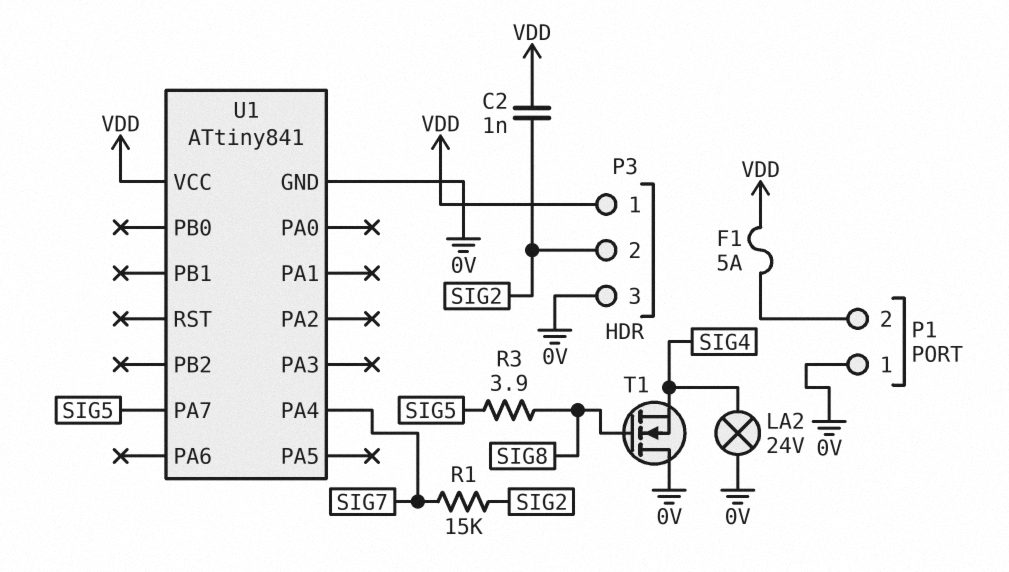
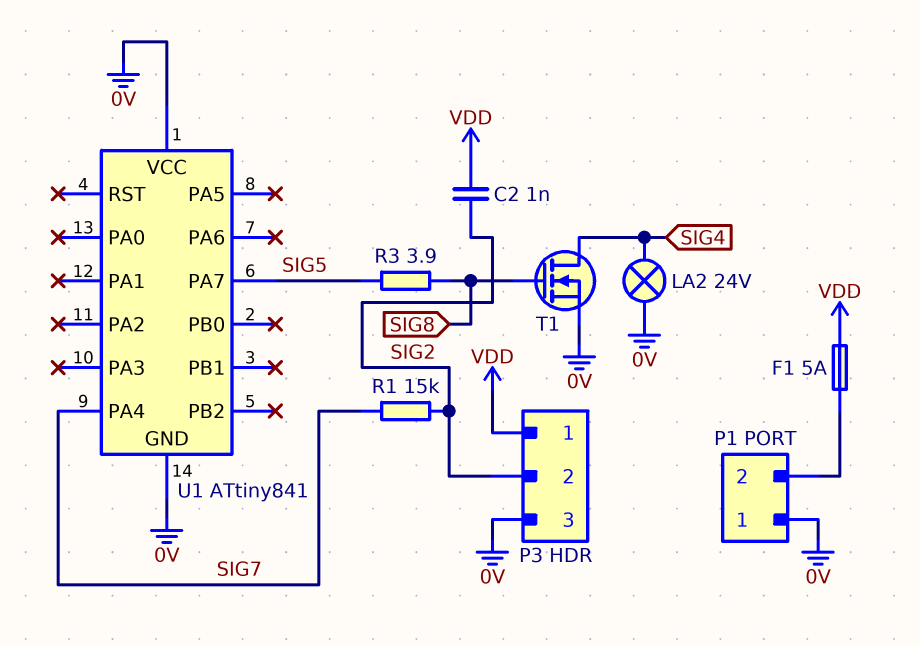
T1: NMOS (G SIG8, D 0V, S SIG4) -> NMOS (G SIG8, D SIG4, S 0V)
U1 pin VCC: VDD -> 0V

